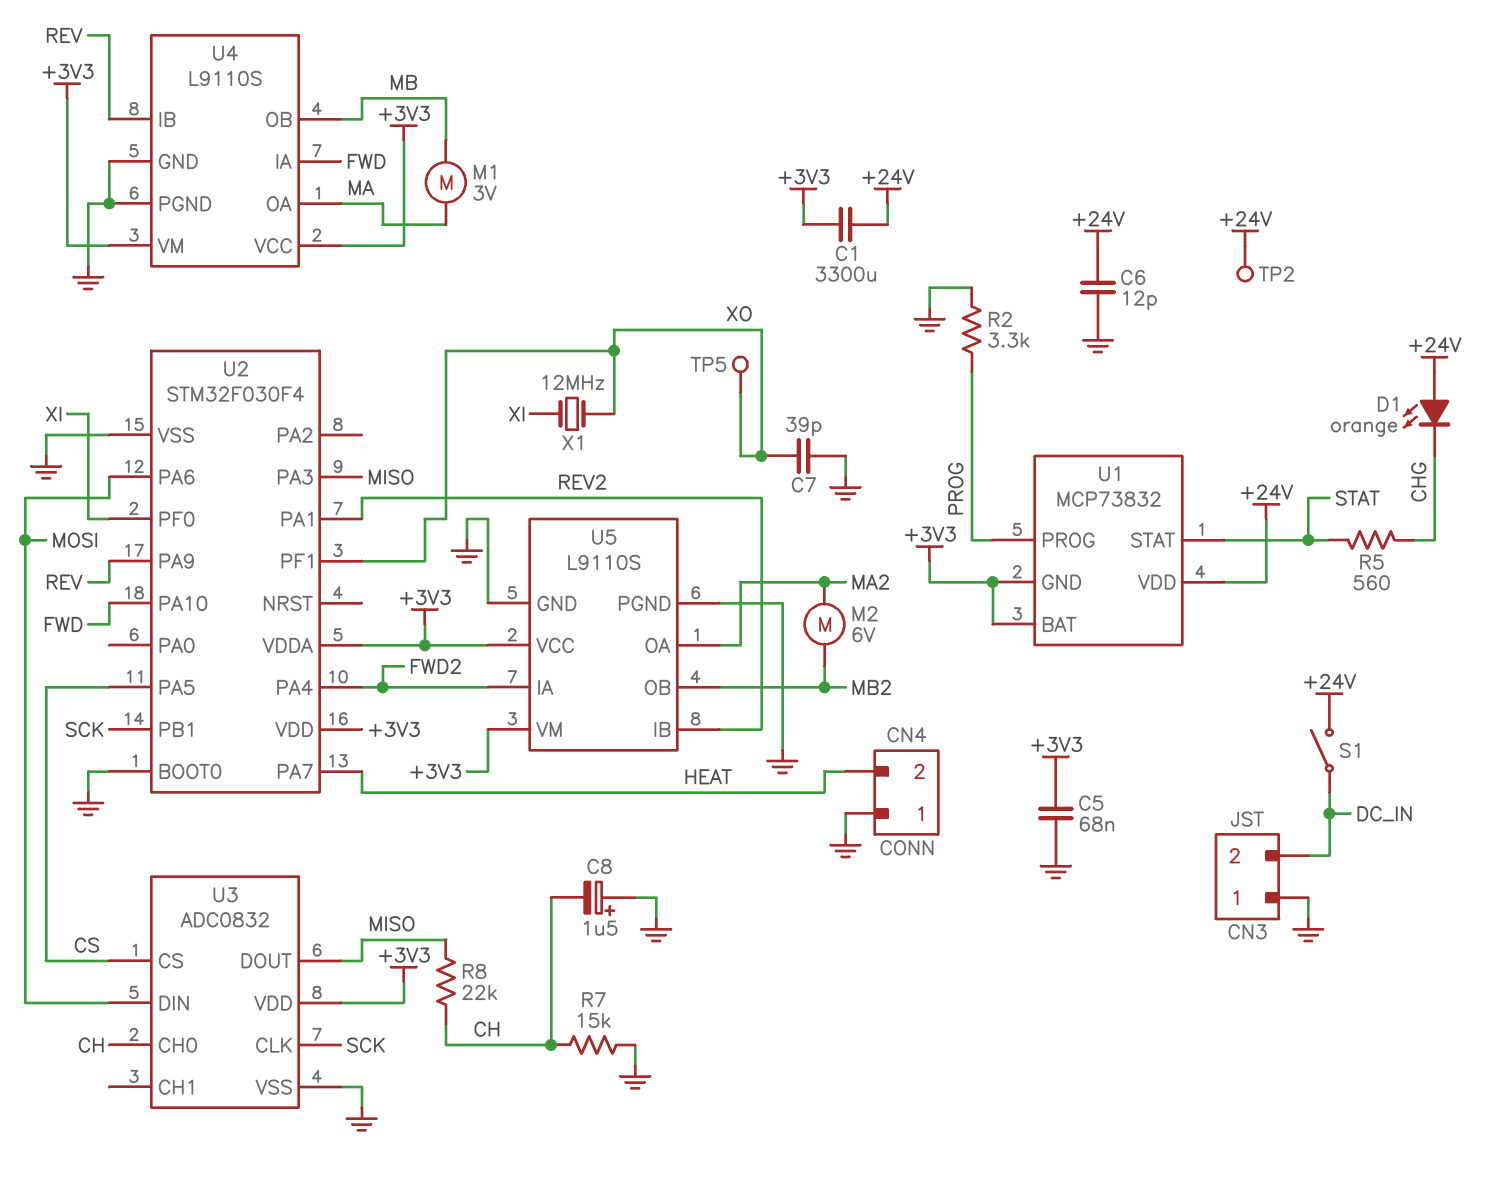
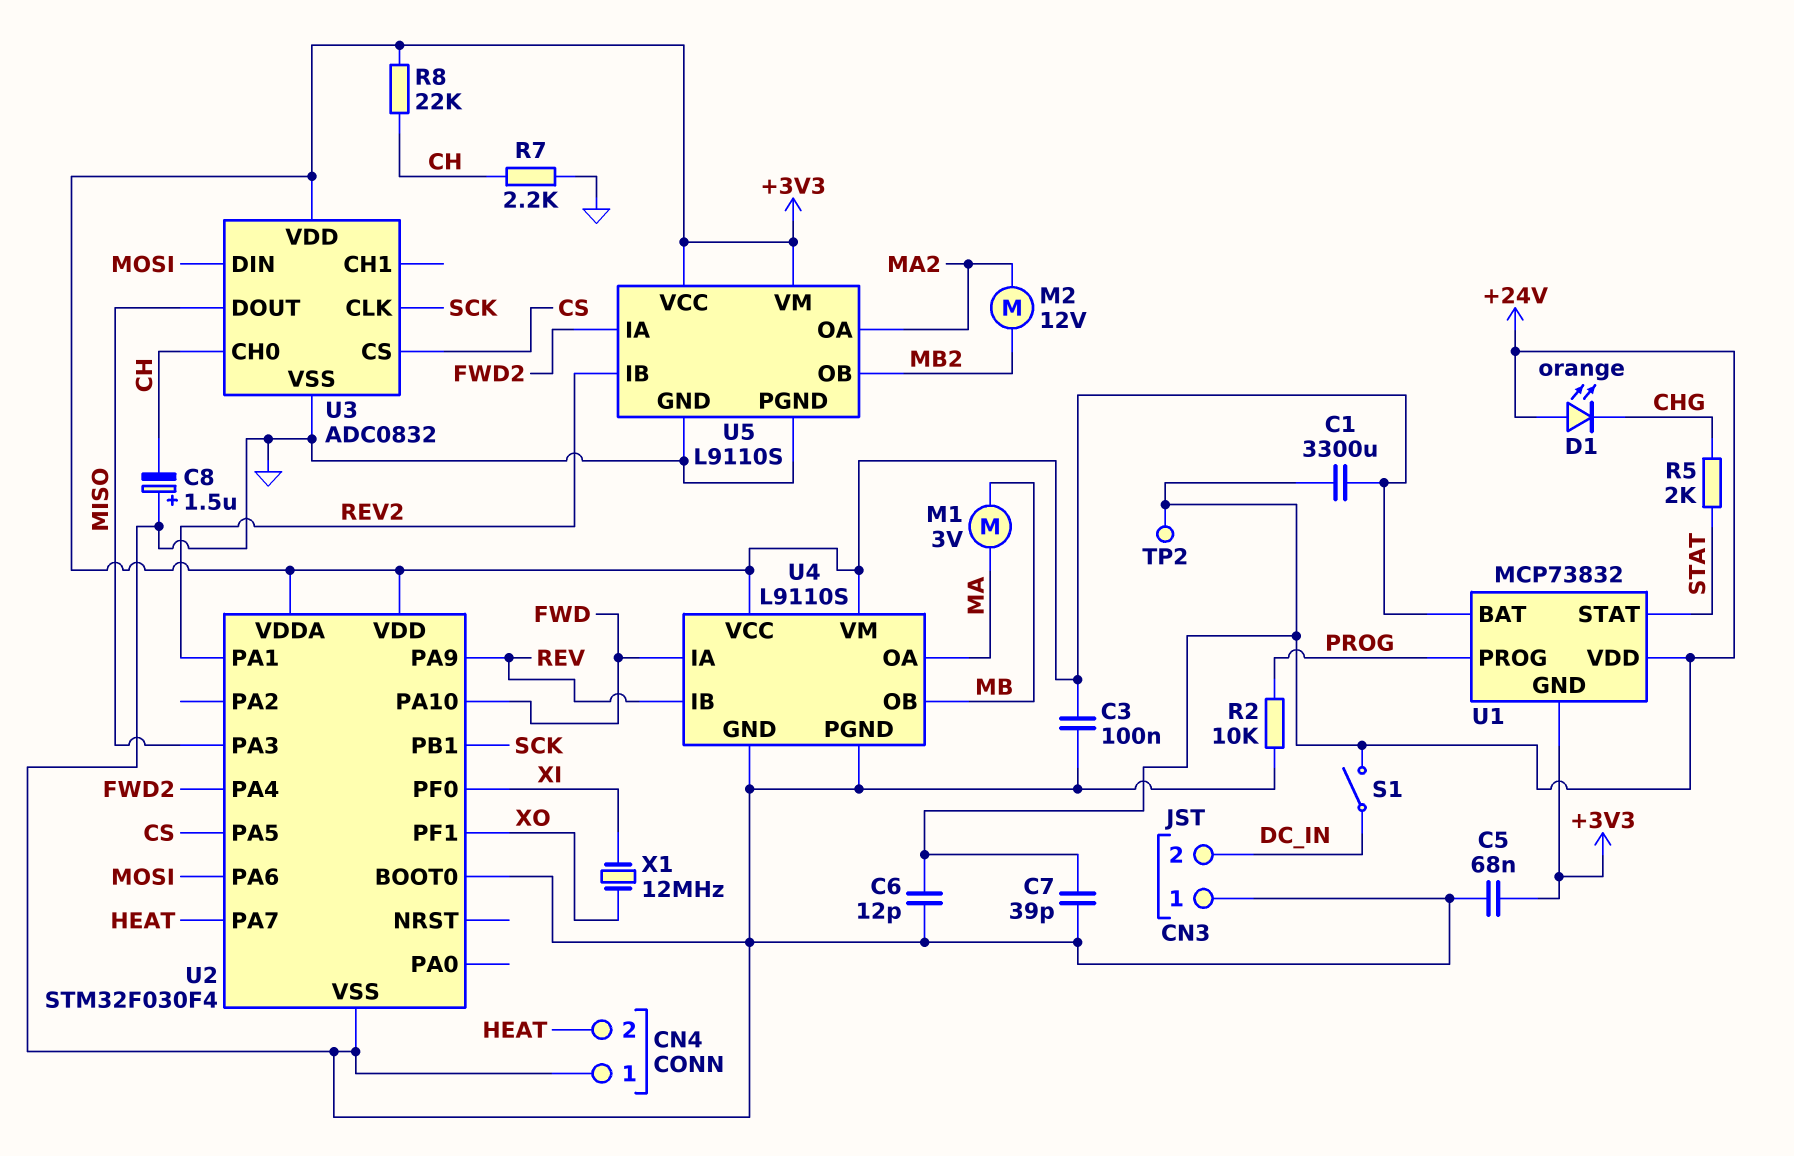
C3: none -> 100nF (+3V3, GND)
C7: 39pF (GND, XO) -> 39pF (+24V, GND)
M2: motor 6V (MA2, MB2) -> motor 12V (MA2, MB2)
R2: 3.3k (GND, PROG) -> 10k (GND, PROG)
R5: 560 (CHG, STAT) -> 2k (CHG, STAT)
R7: 15k (CH, GND) -> 2.2k (CH, GND)
R8: 22k (CH, MISO) -> 22k (+3V3, CH)
TP5: test point (XO) -> none

